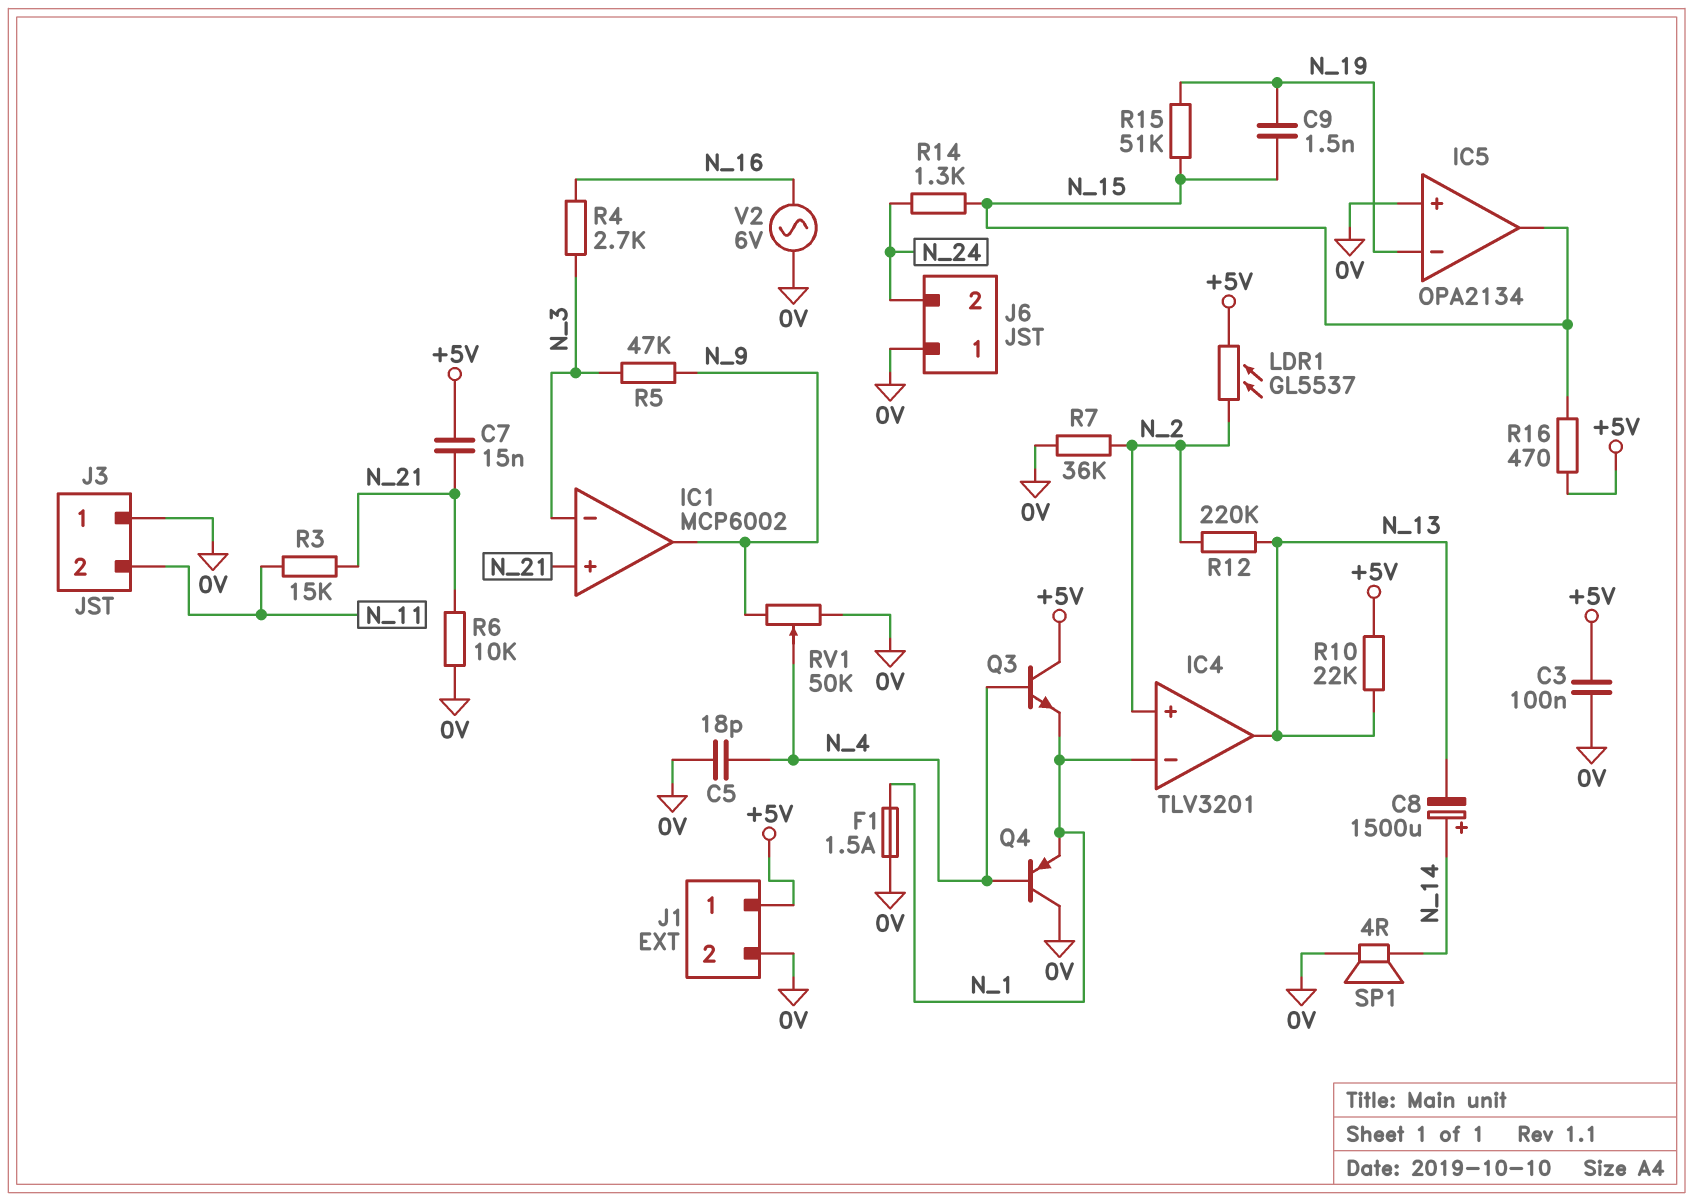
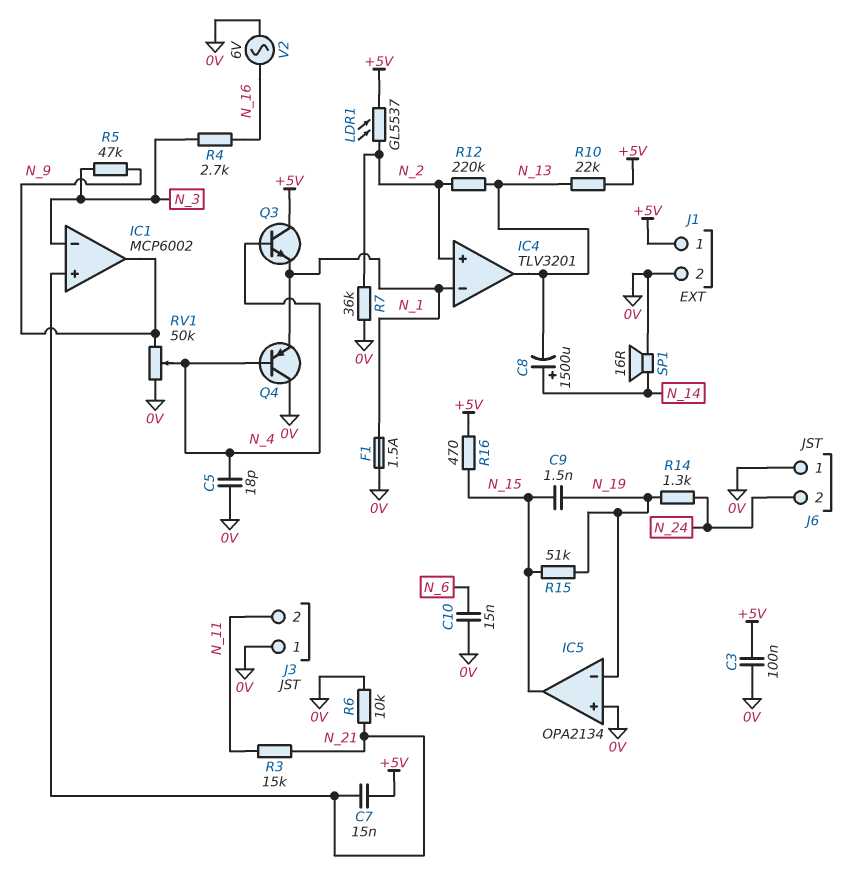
C10: none -> 15nF (0V, N_6)
R14: 1.3k (N_15, N_24) -> 1.3k (N_19, N_24)
SP1: speaker 4R (0V, N_14) -> speaker 16R (0V, N_14)

